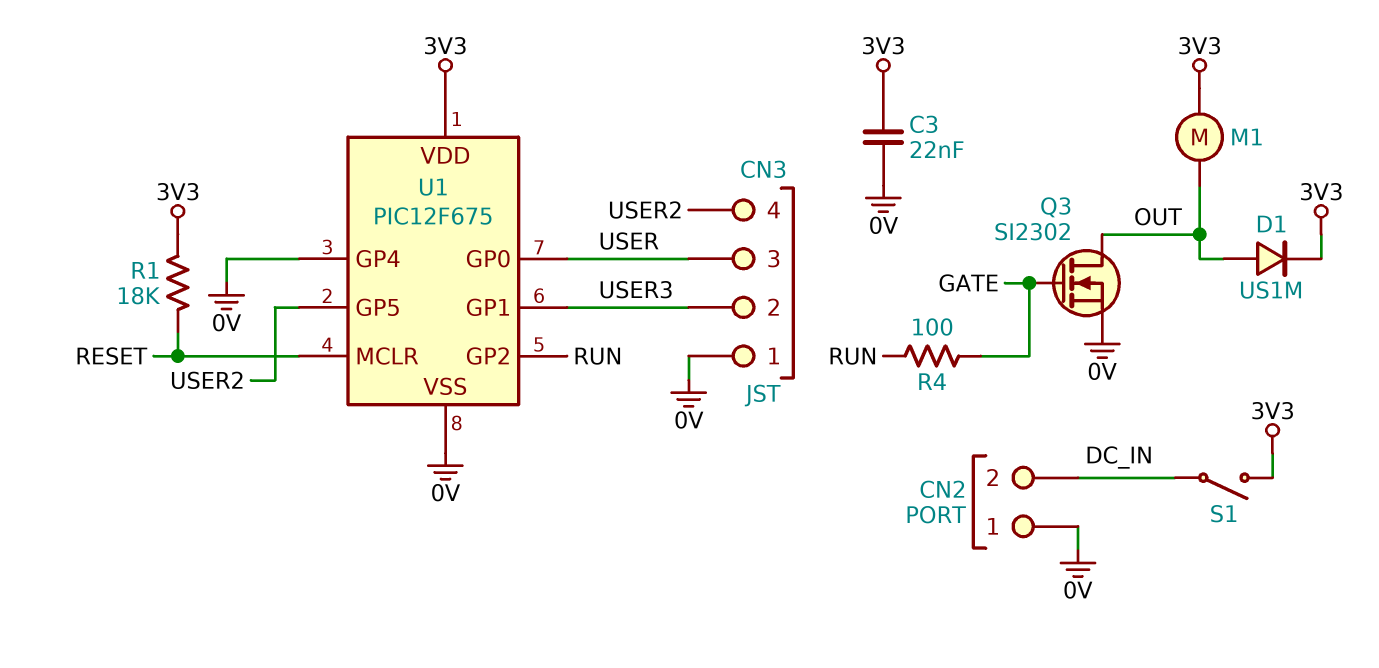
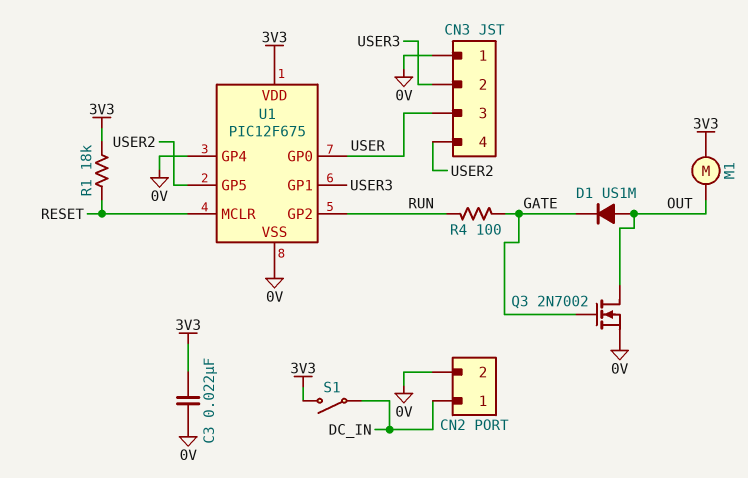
CN2 pin 1: 0V -> DC_IN
CN2 pin 2: DC_IN -> 0V
D1: diode US1M (A OUT, K 3V3) -> diode US1M (A OUT, K GATE)
Q3: NMOS SI2302 (G GATE, D OUT, S 0V) -> NMOS 2N7002 (G GATE, D OUT, S 0V)

